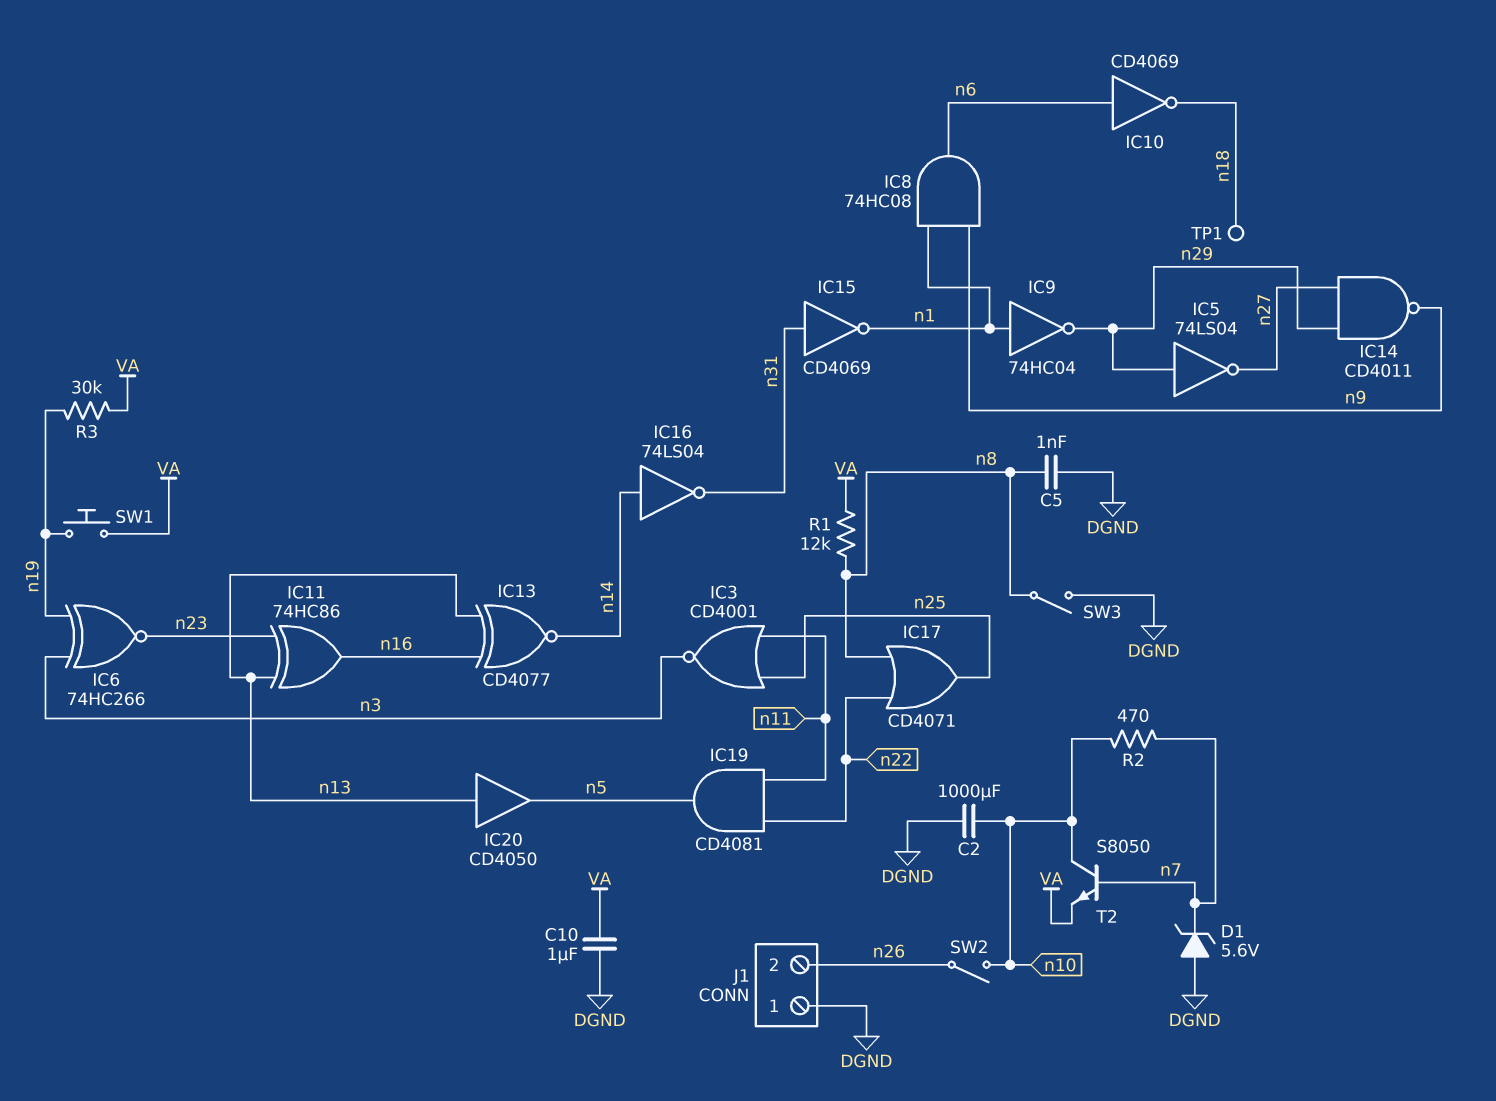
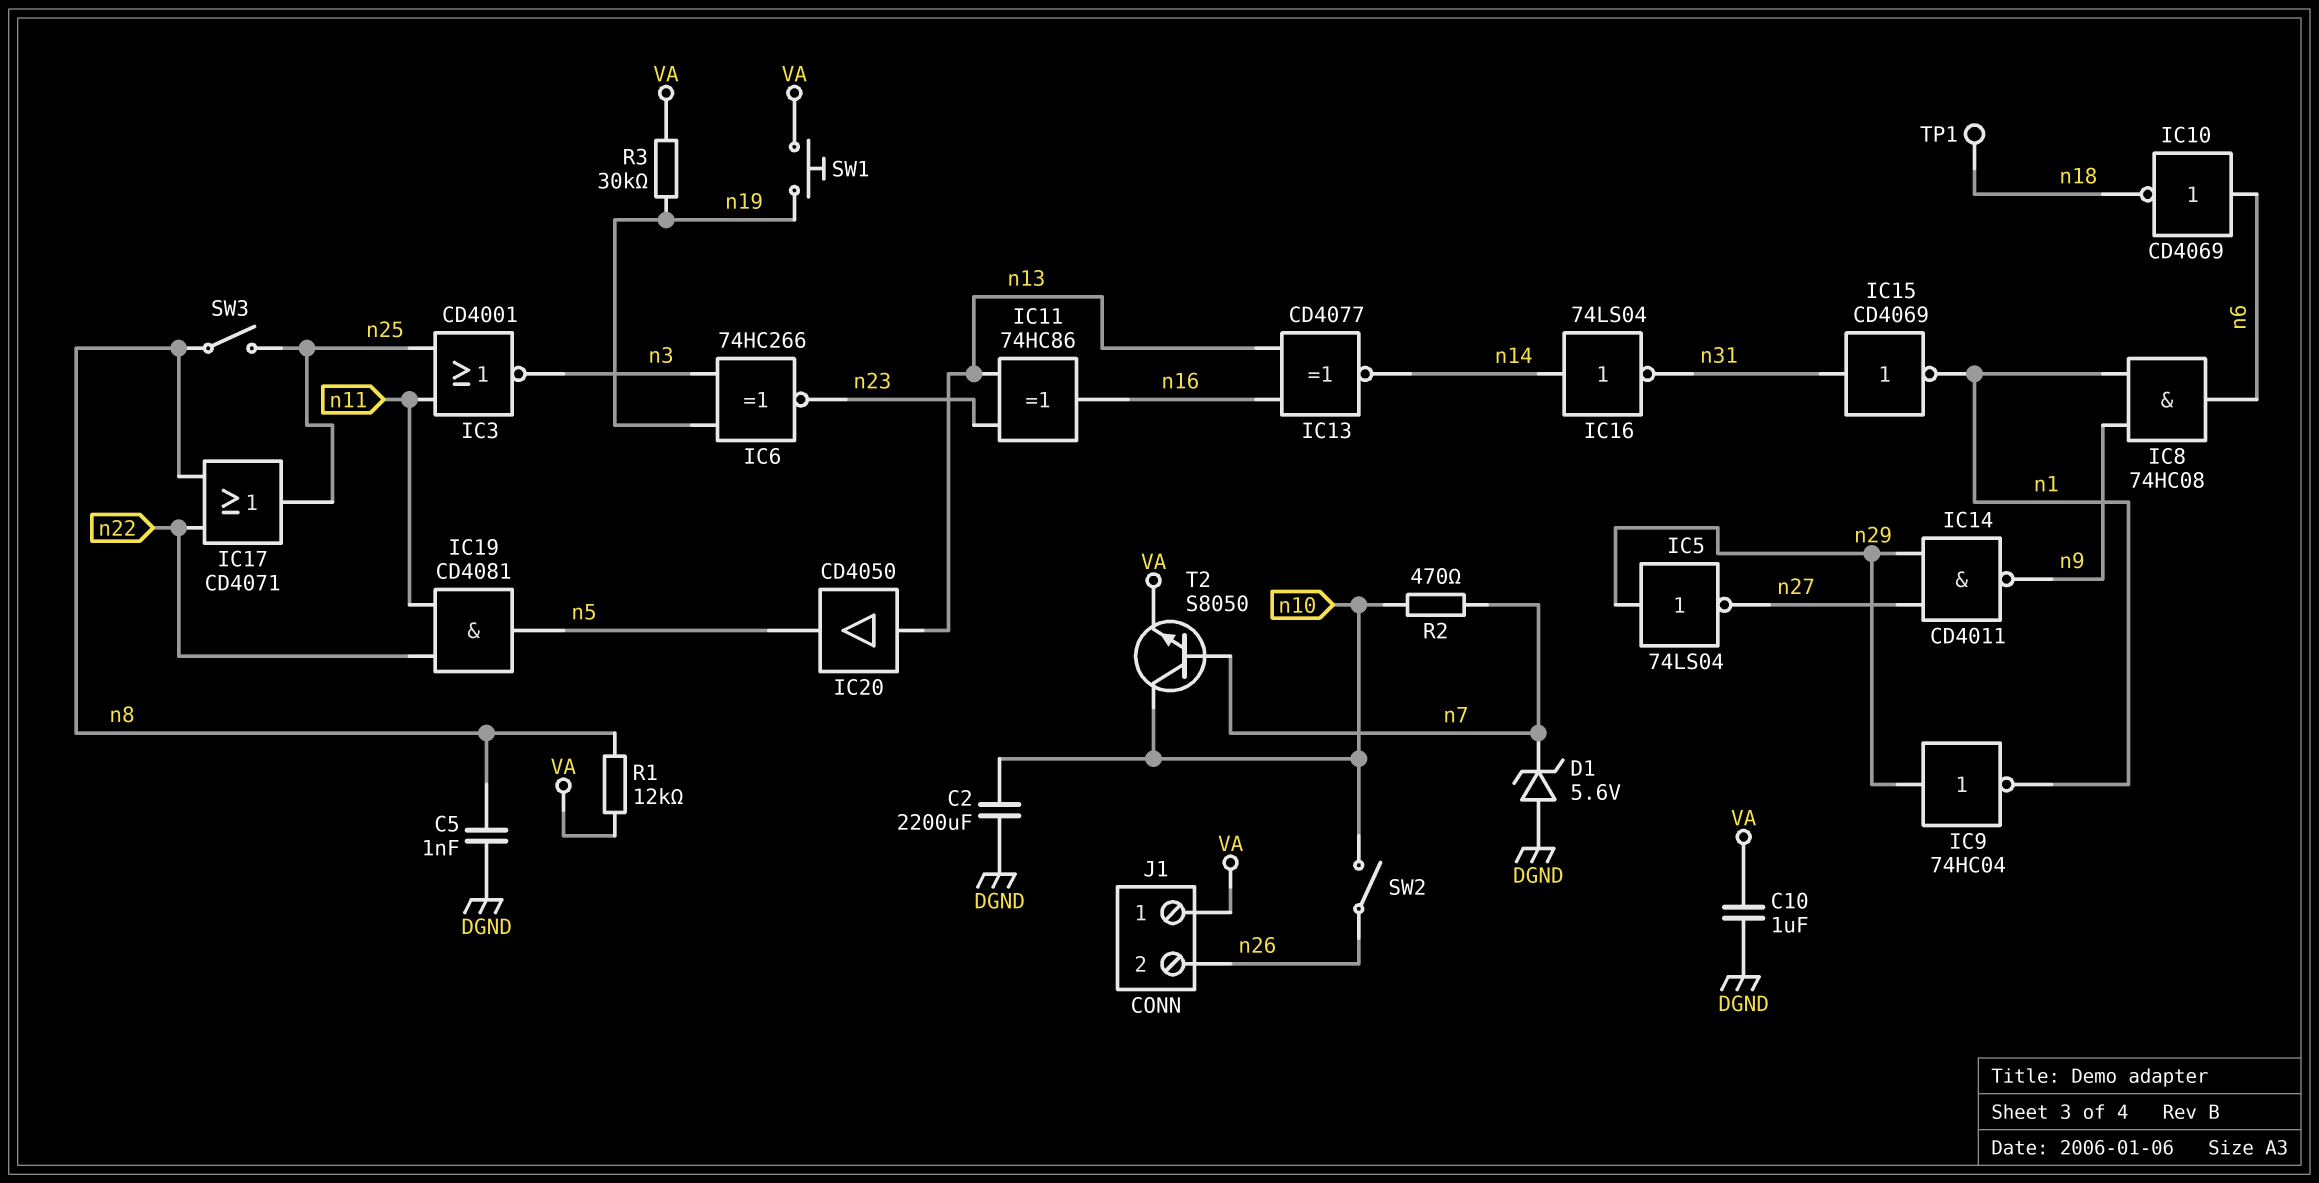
C2: 1000uF (DGND, n10) -> 2200uF (DGND, n10)
IC9: NOT 74HC04 (in n1, out n29) -> NOT 74HC04 (in n29, out n1)
J1 pin 1: DGND -> VA
SW3: switch (DGND, n8) -> switch (n8, n25)

